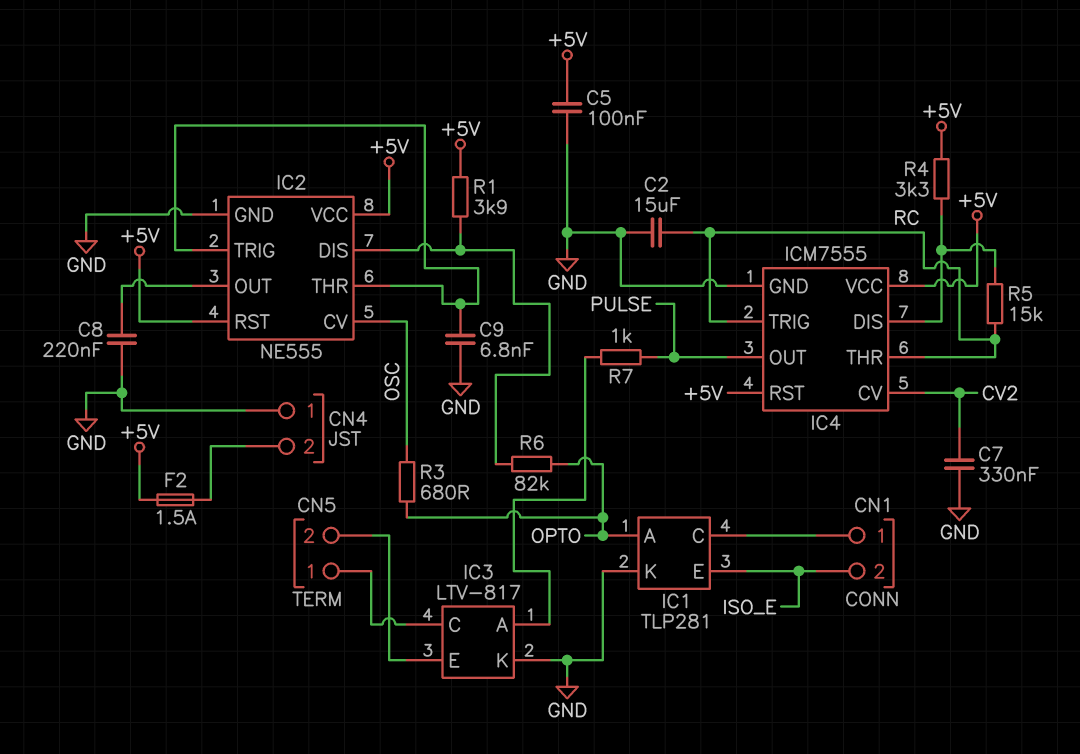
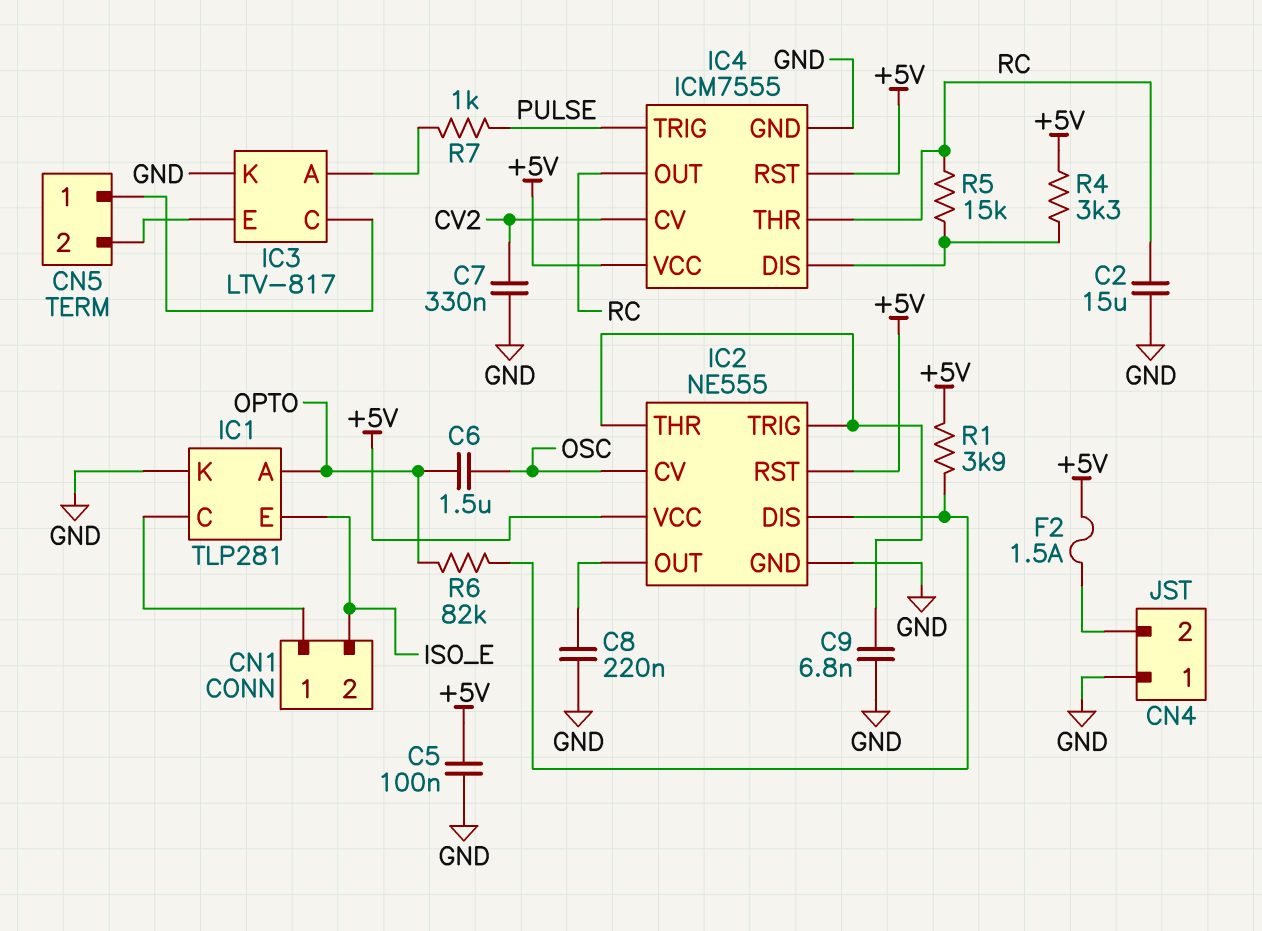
C6: none -> 1.5uF (OPTO, OSC)
IC4 pin OUT: PULSE -> RC
IC4 pin TRIG: RC -> PULSE
R3: 680 (OPTO, OSC) -> none

